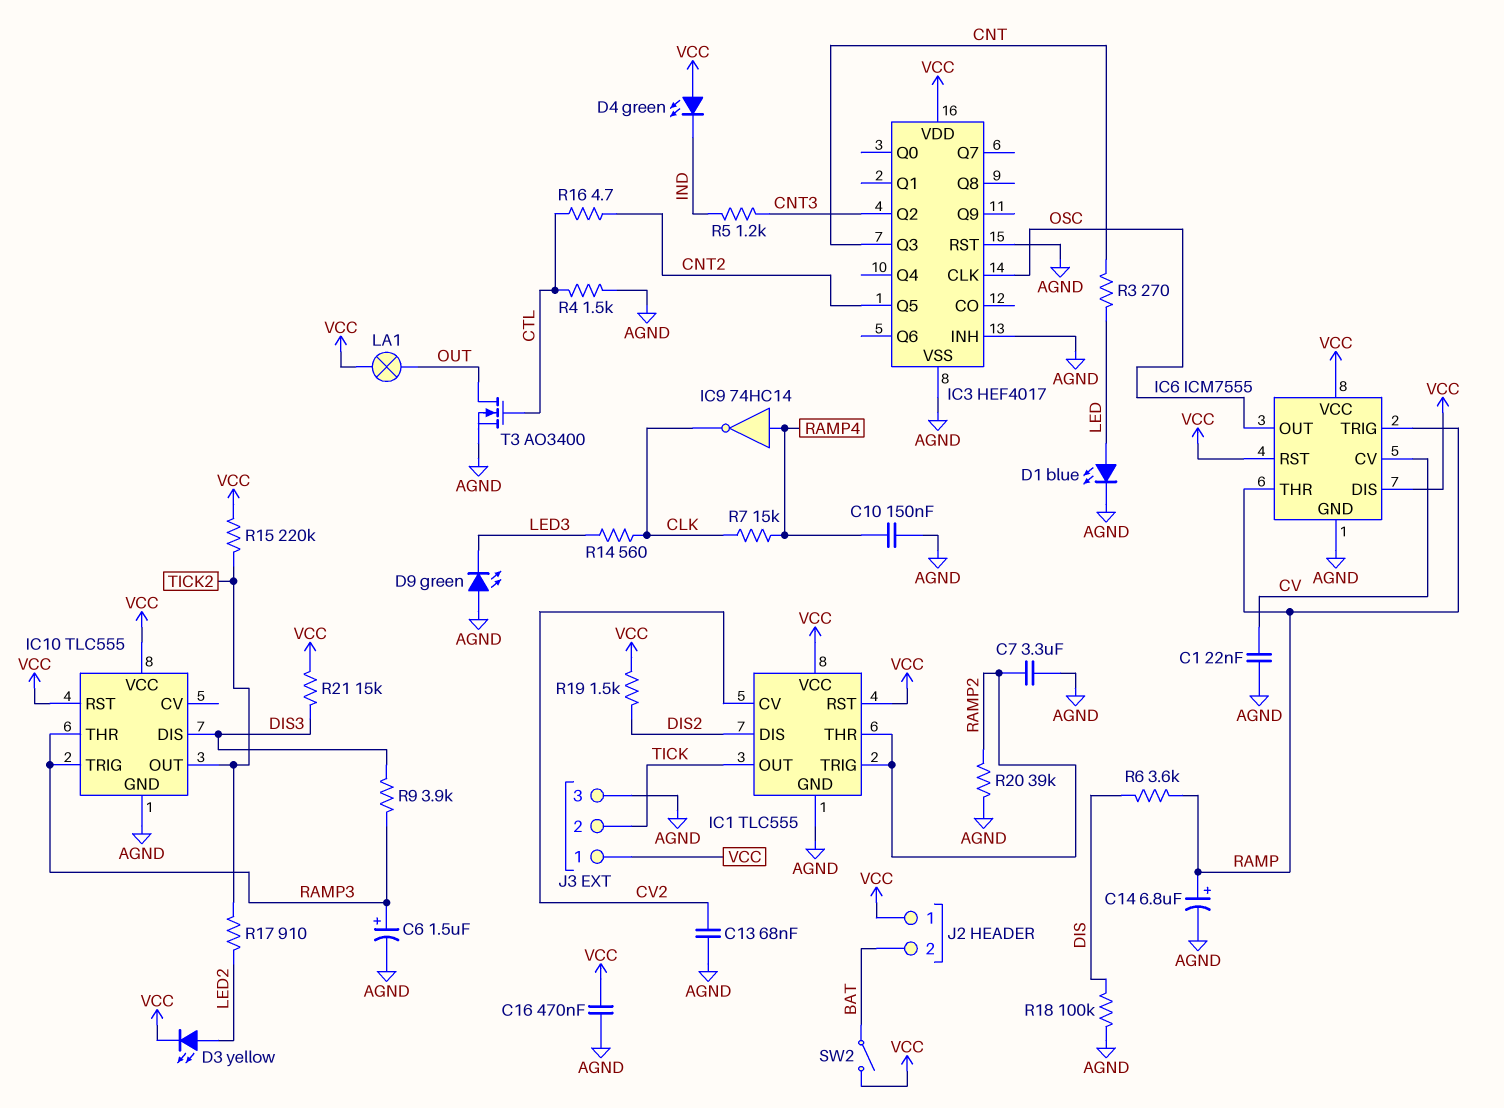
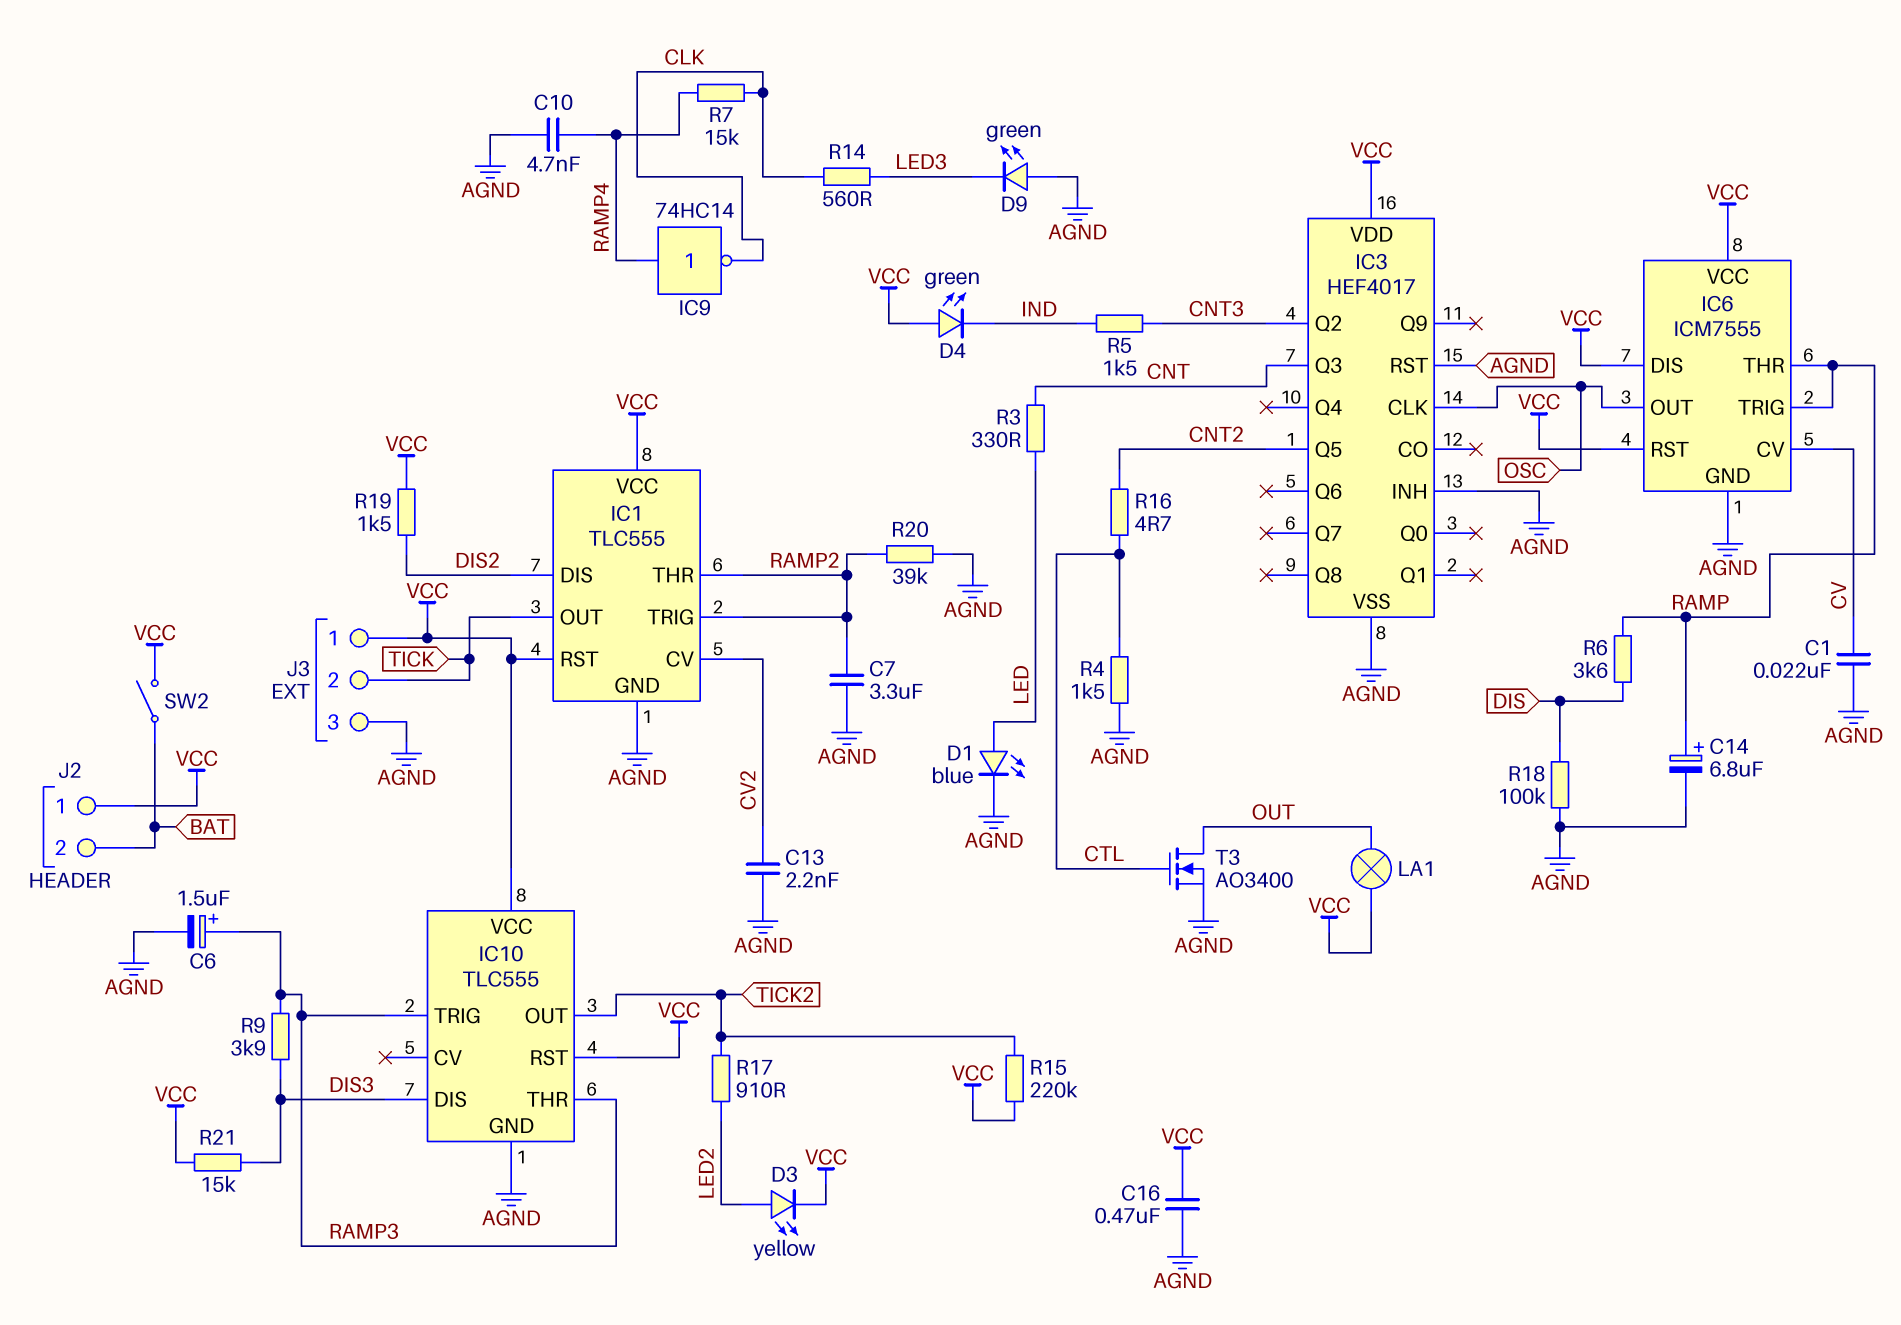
C10: 150nF (AGND, RAMP4) -> 4.7nF (AGND, RAMP4)
C13: 68nF (AGND, CV2) -> 2.2nF (AGND, CV2)
R3: 270 (CNT, LED) -> 330 (CNT, LED)
R5: 1.2k (CNT3, IND) -> 1.5k (CNT3, IND)

